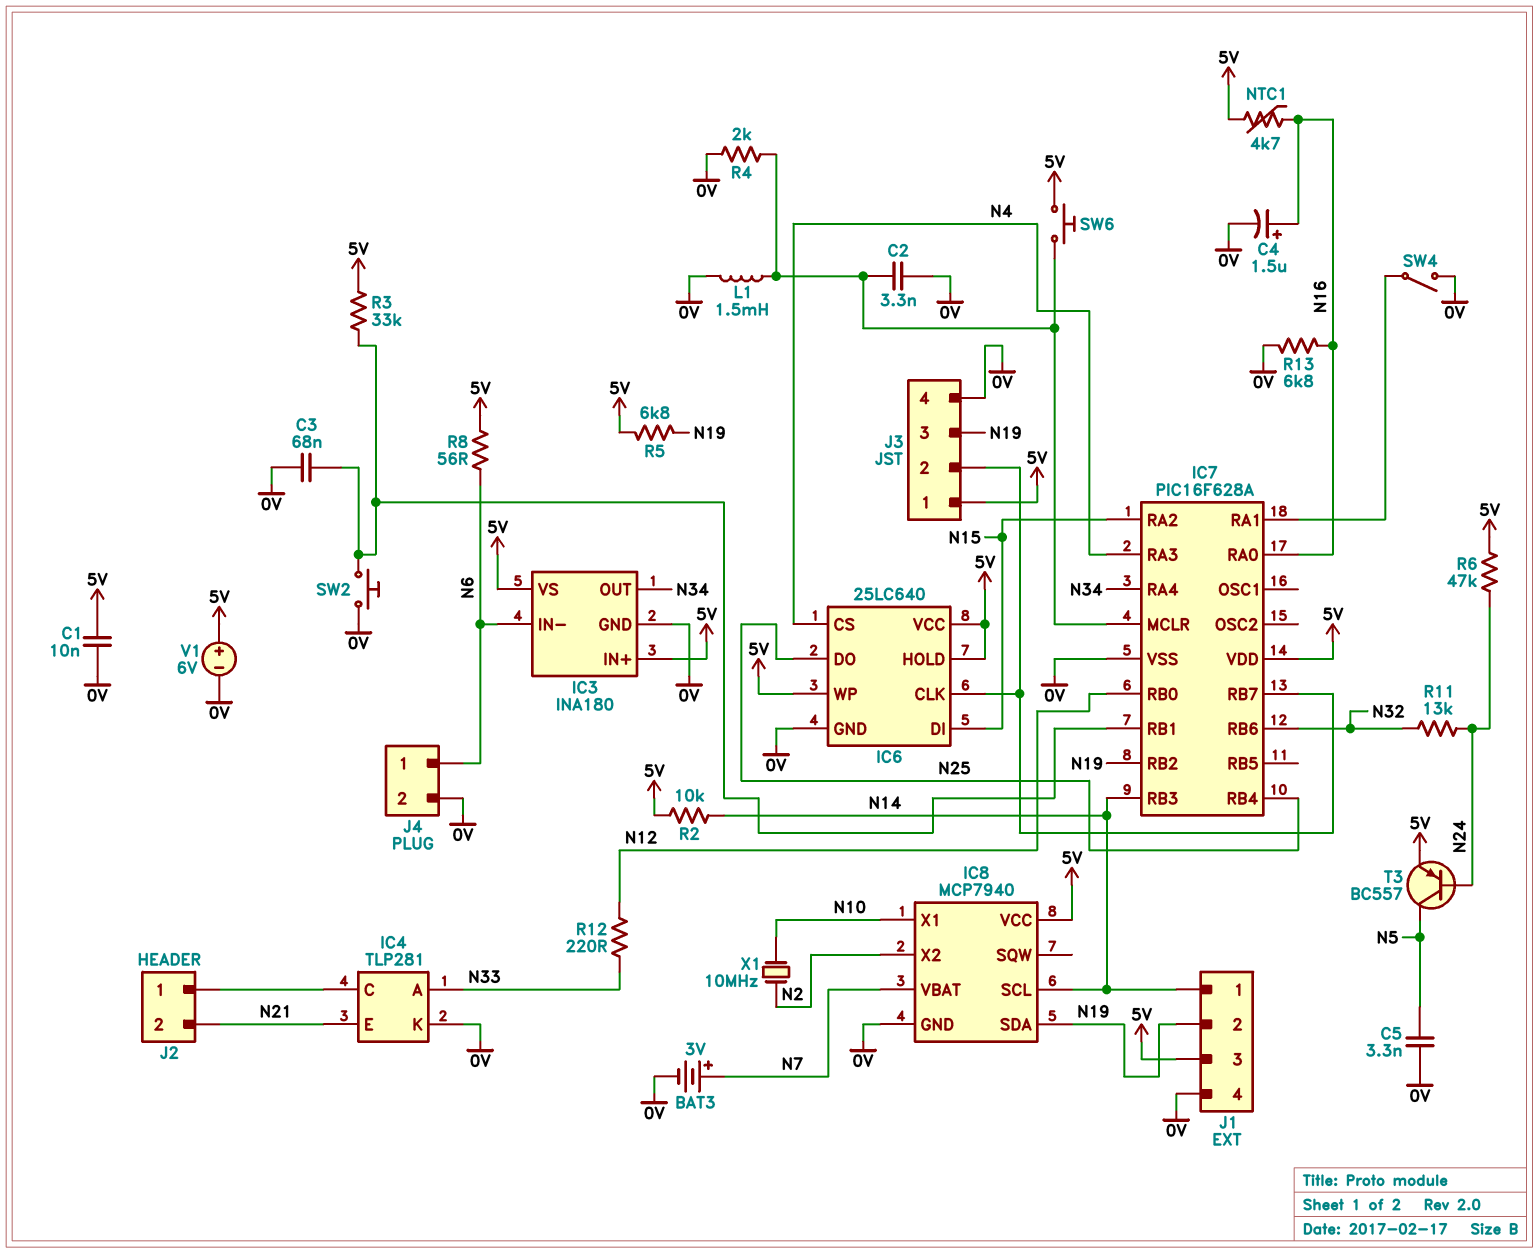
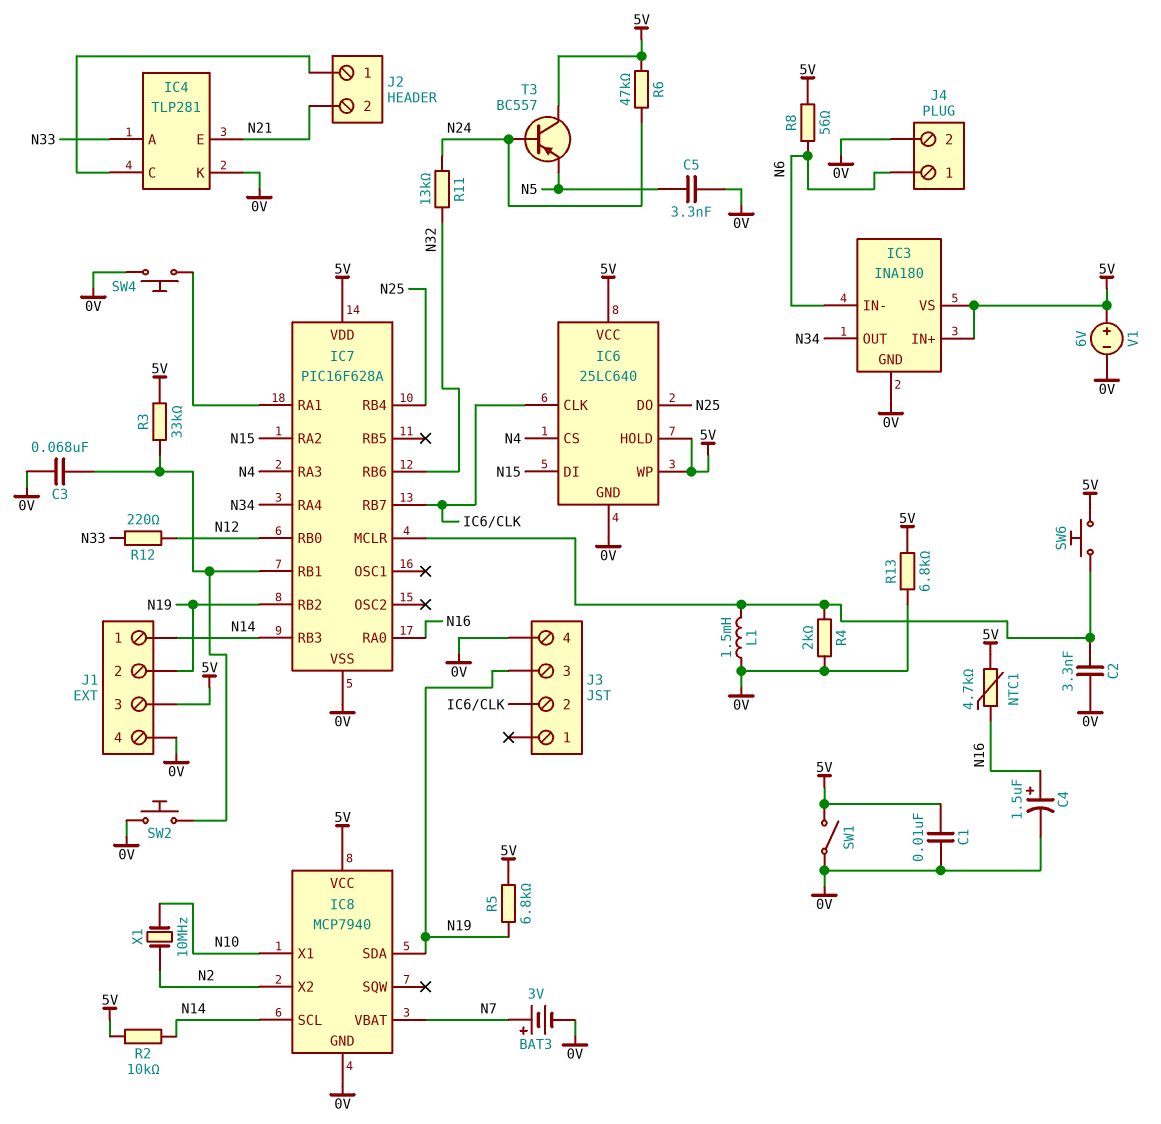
J3 pin 1: 5V -> none
R13: 6.8k (0V, N16) -> 6.8k (0V, 5V)
SW1: none -> switch (0V, 5V)
SW4: switch (0V, IC7/RA1) -> button (0V, IC7/RA1)
T3: PNP BC557 (B N24, C N5, E 5V) -> PNP BC557 (B N24, C 5V, E N5)

